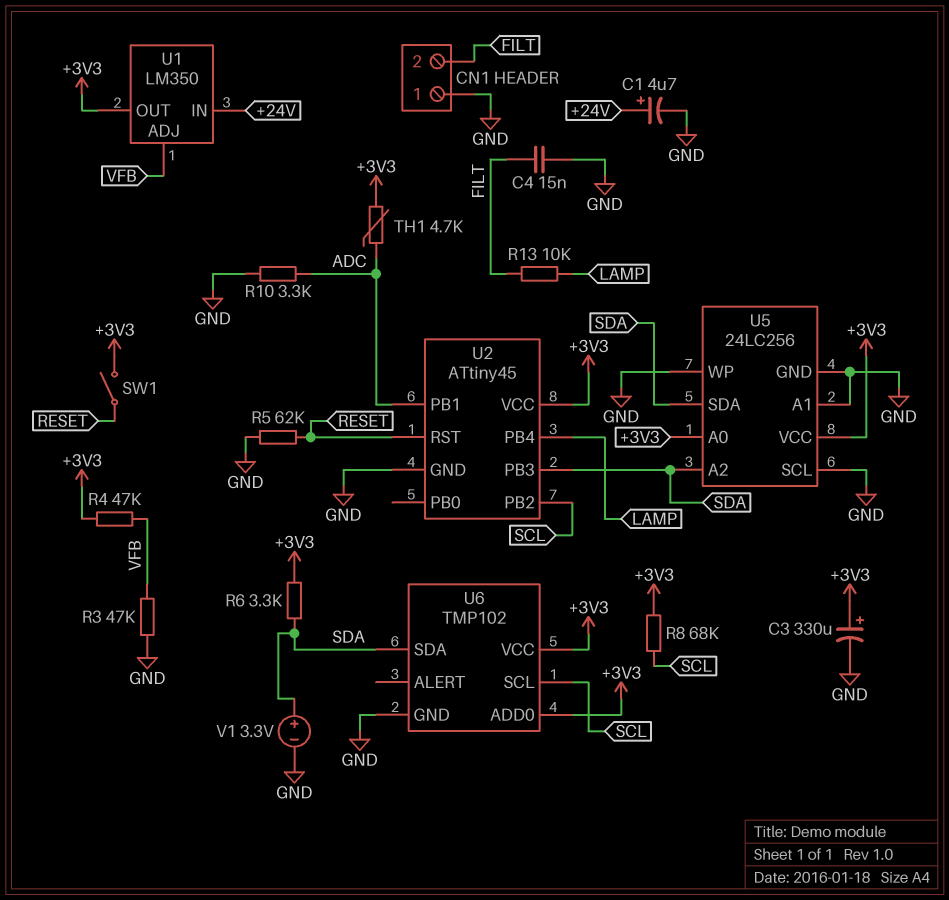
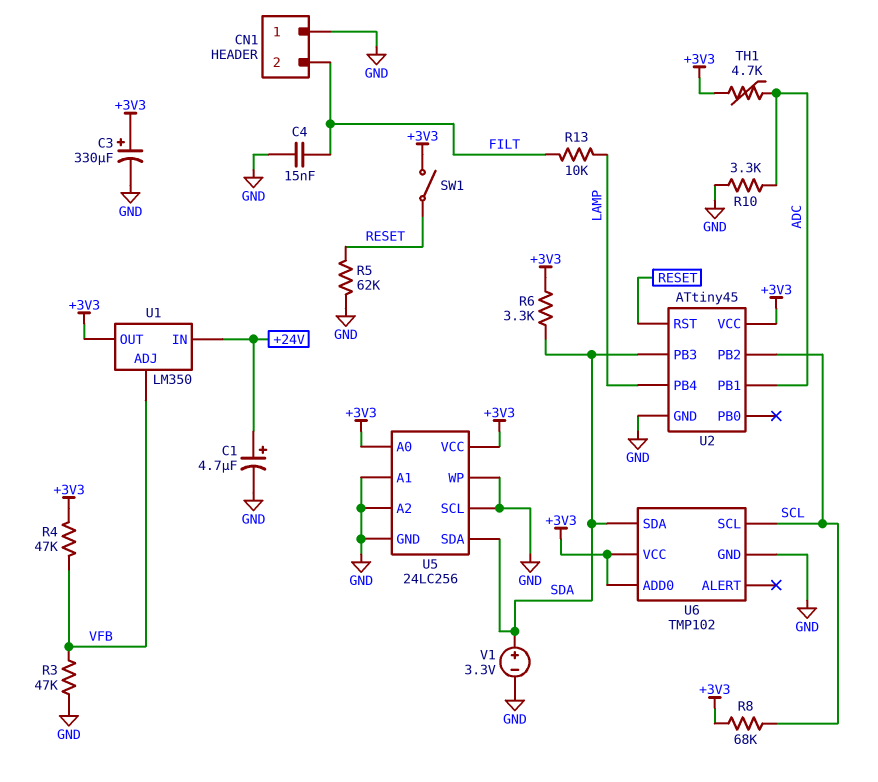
U5 pin A2: SDA -> GND

